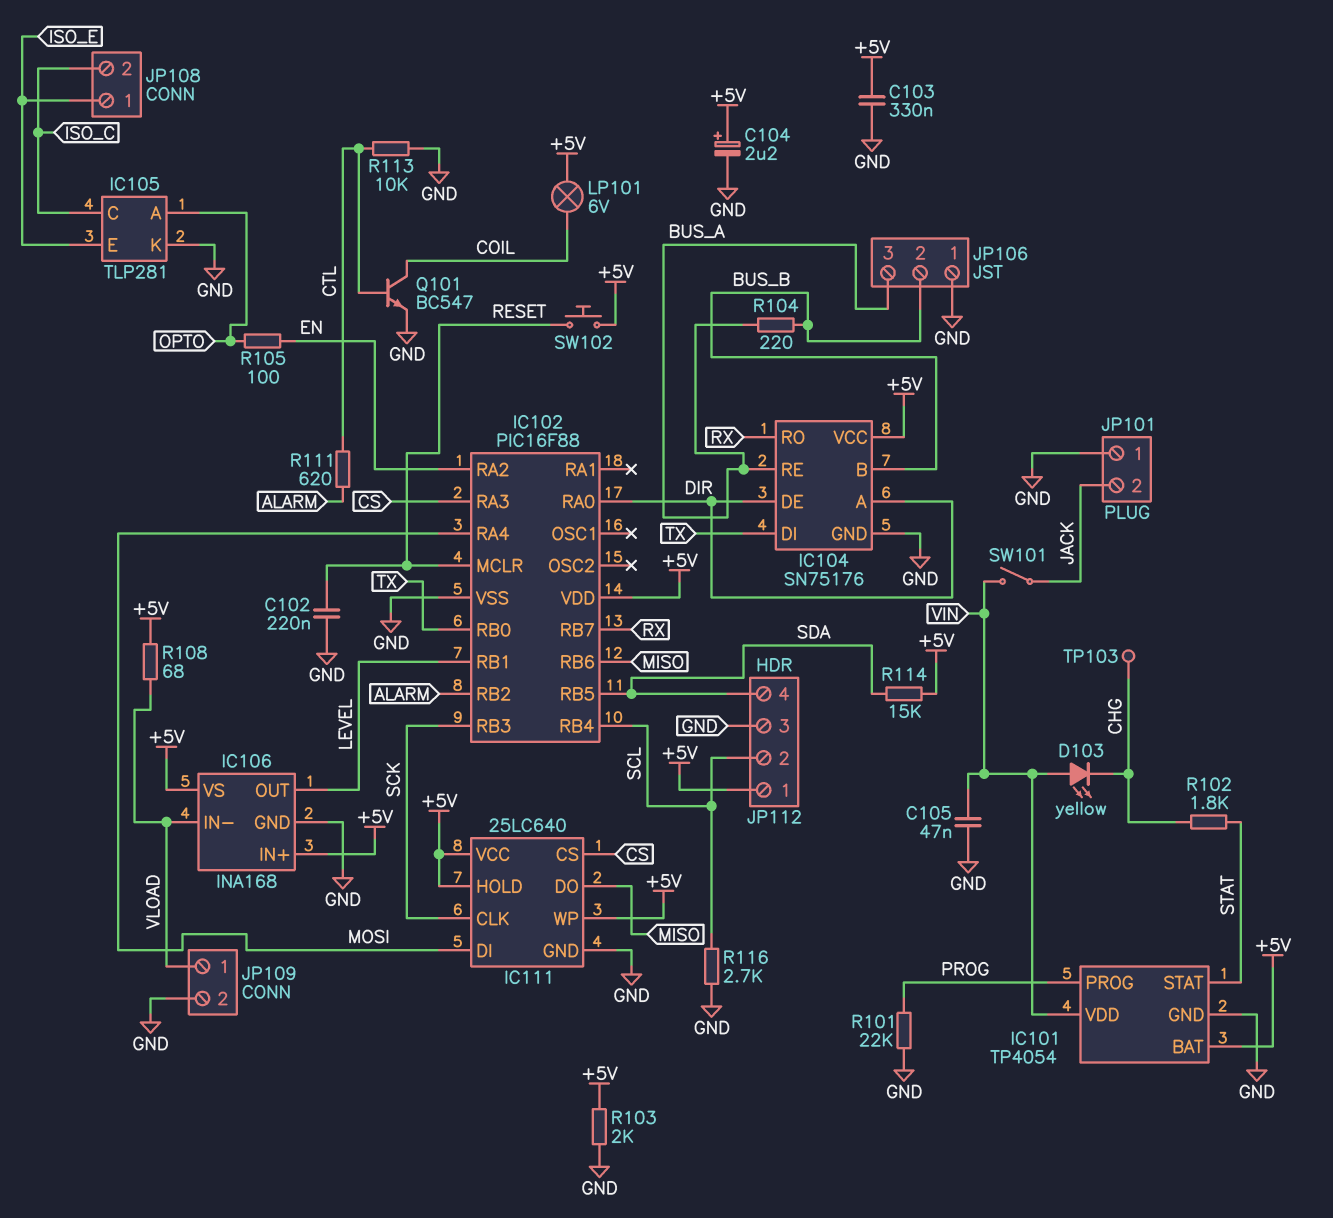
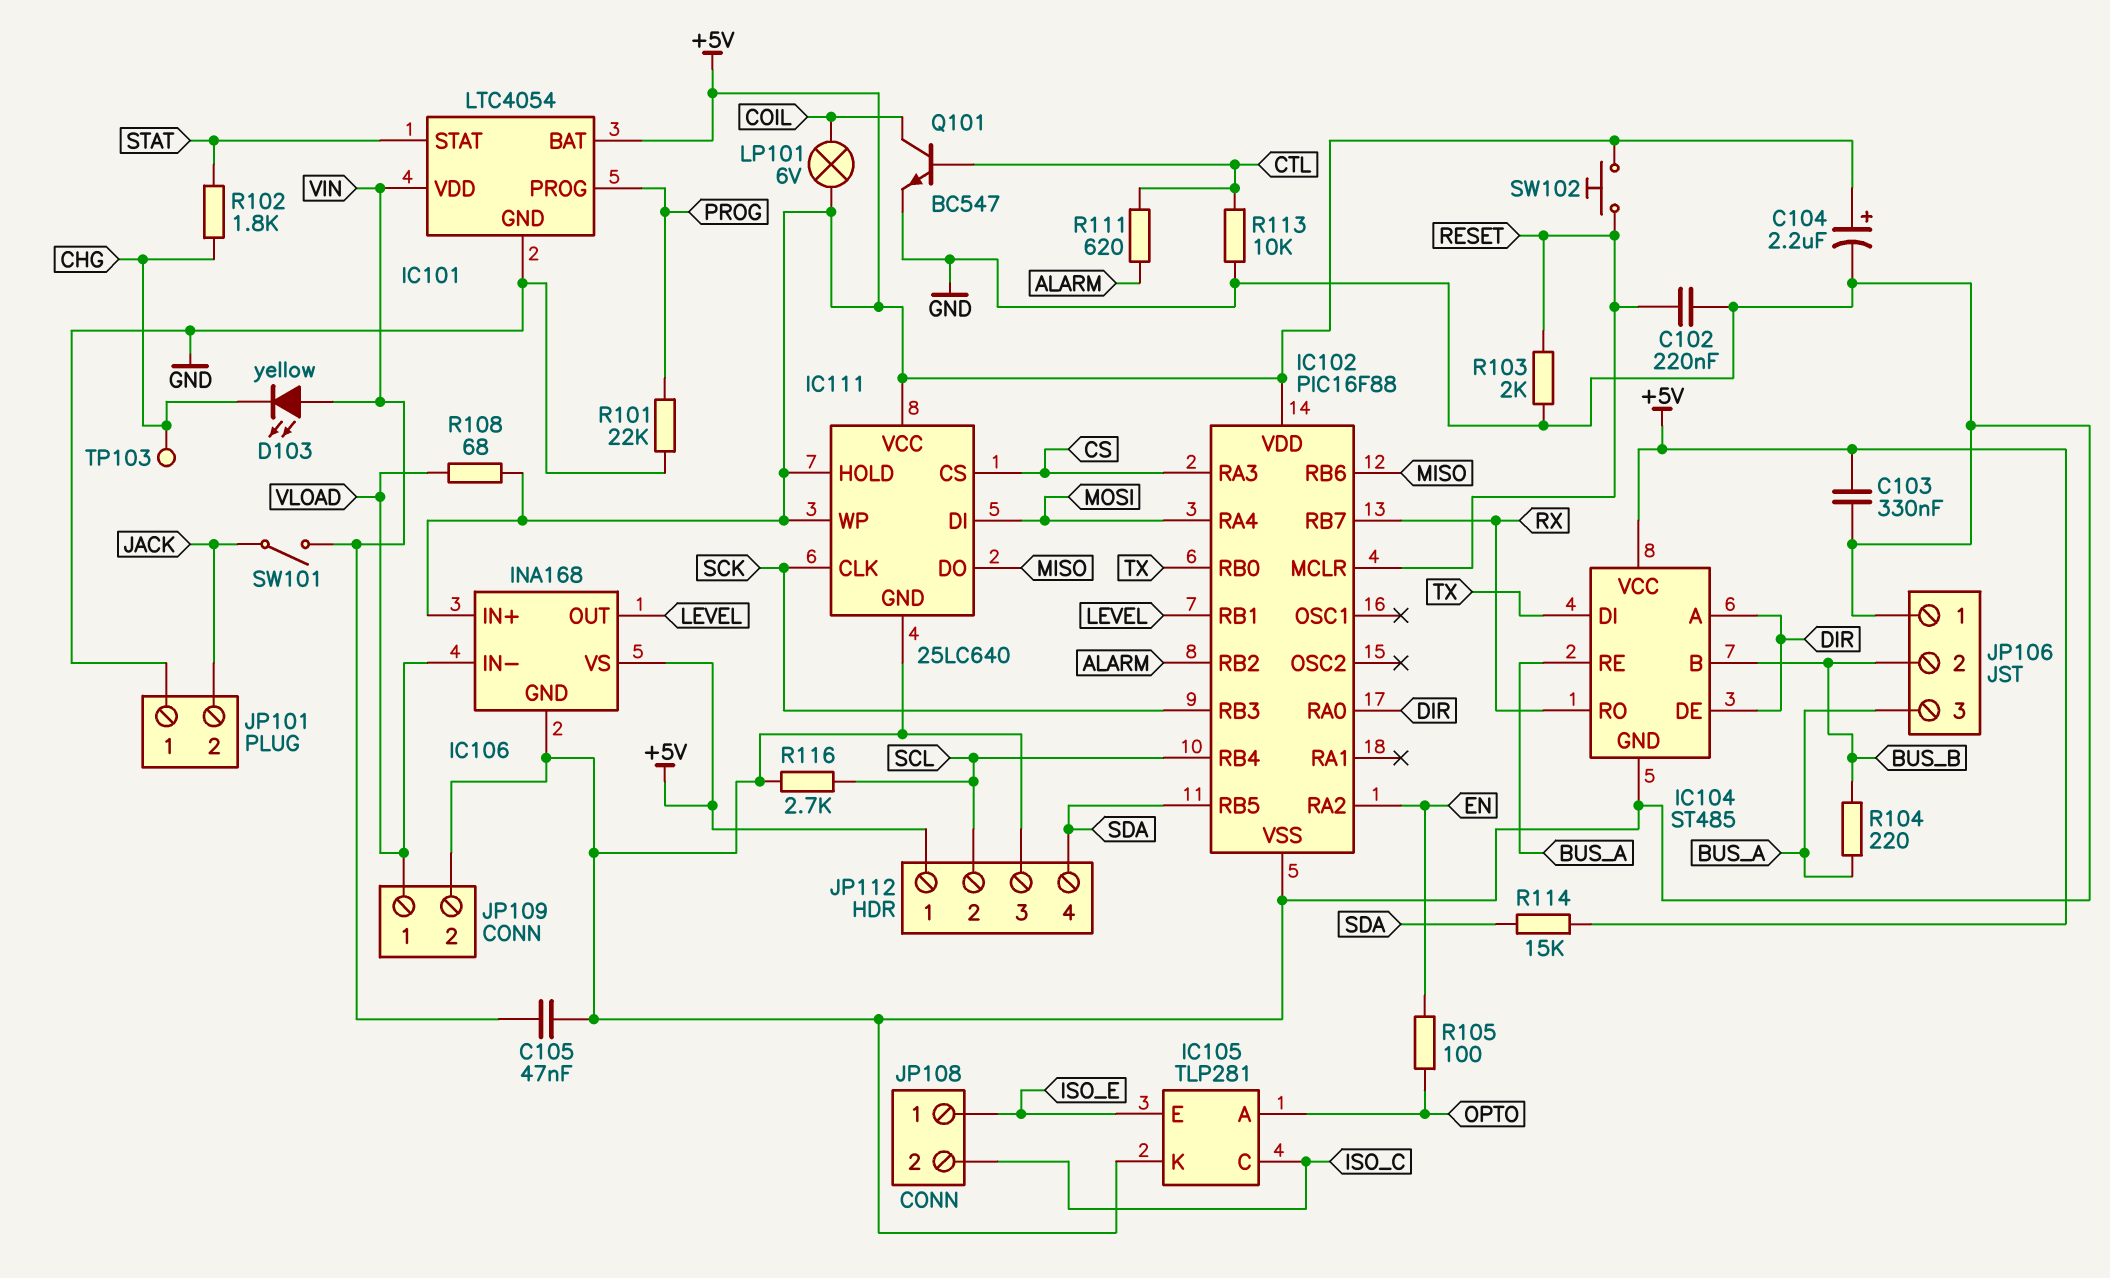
IC101: TP4054 -> LTC4054
IC104: SN75176 -> ST485
R103: 2k (+5V, GND) -> 2k (GND, RESET)

